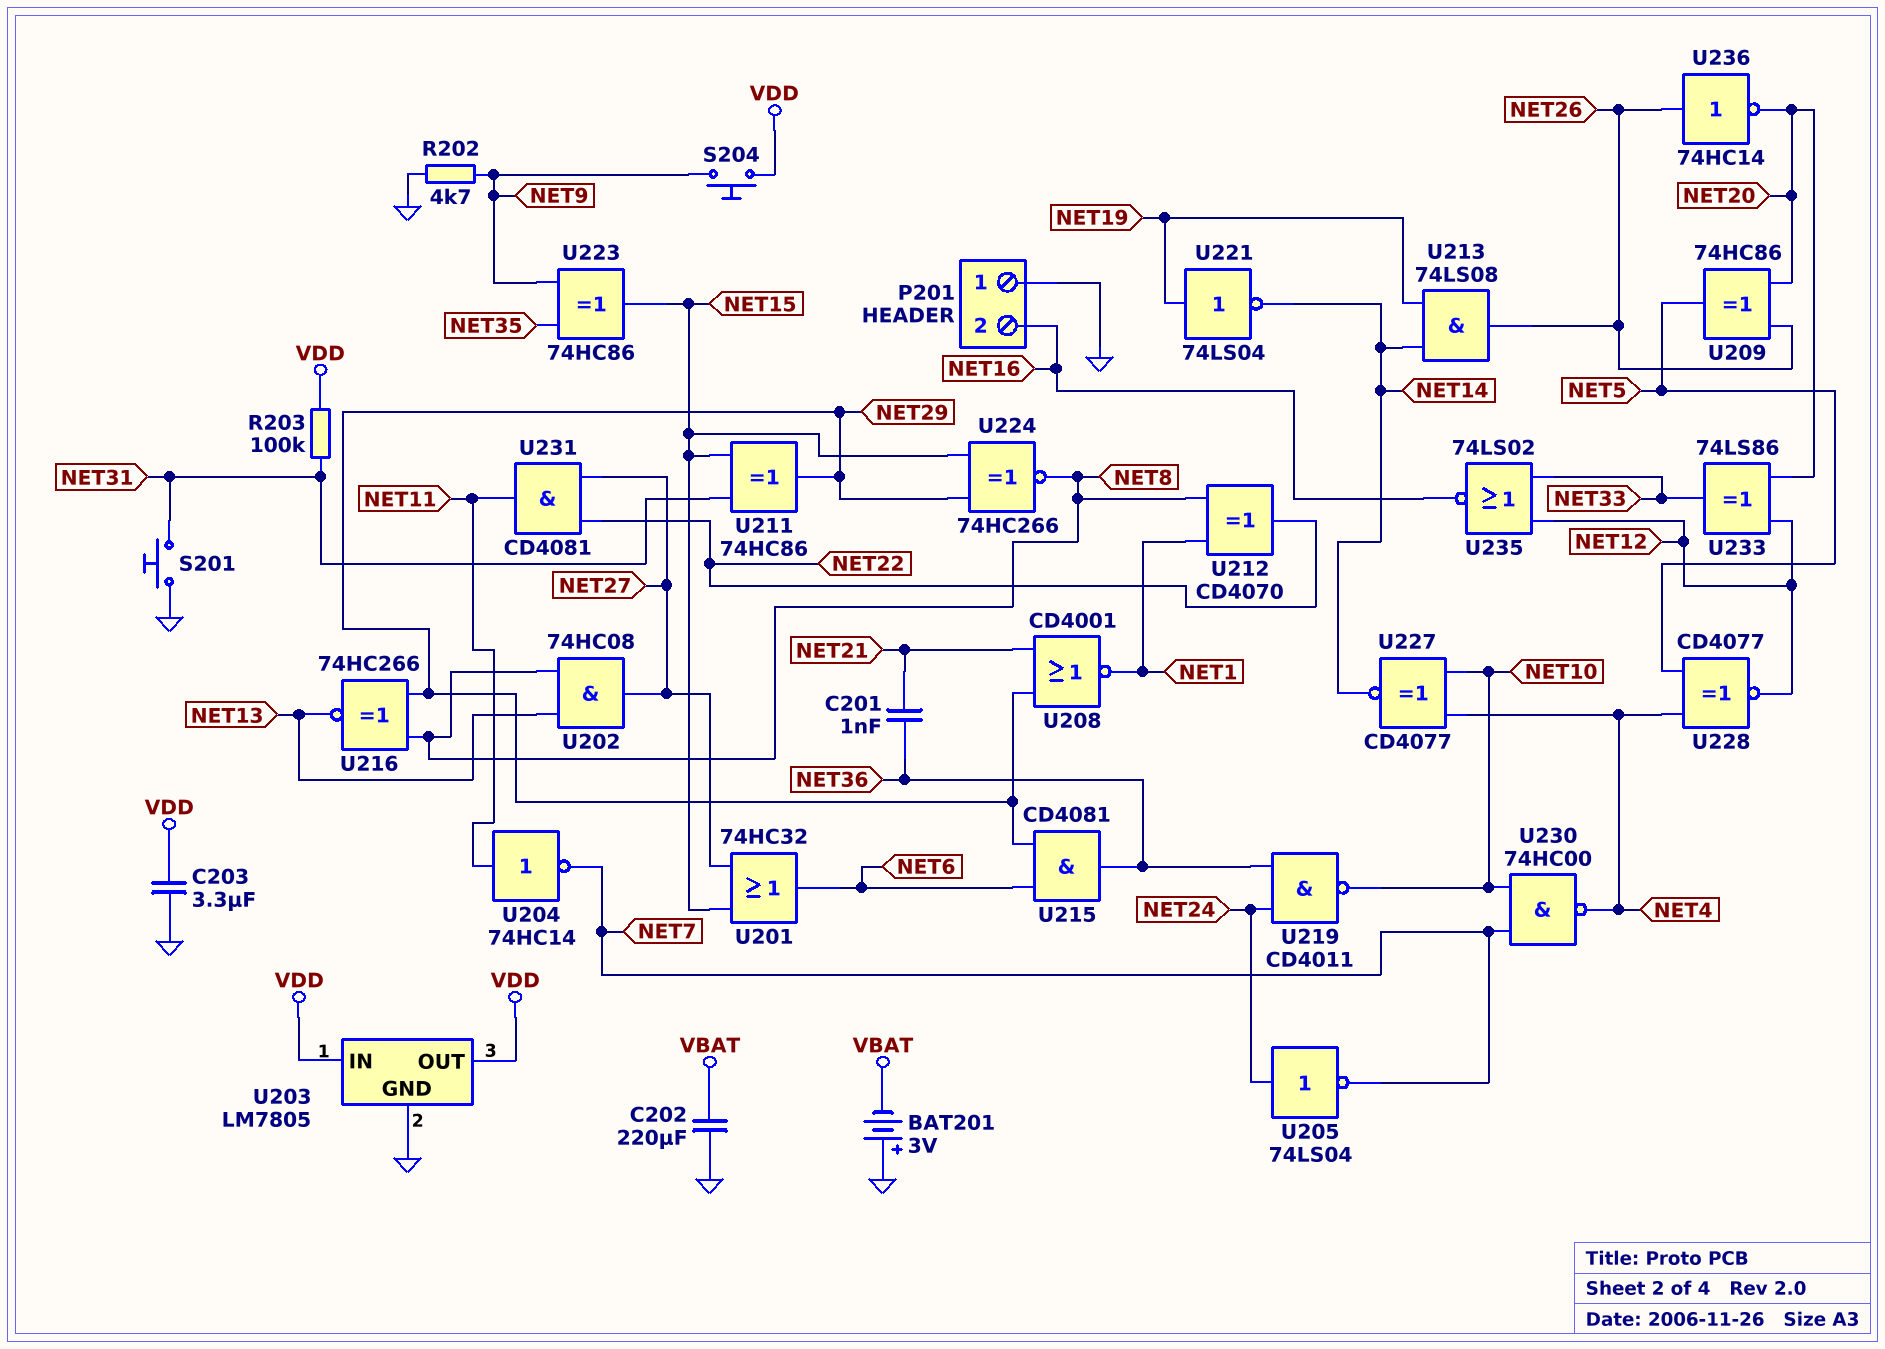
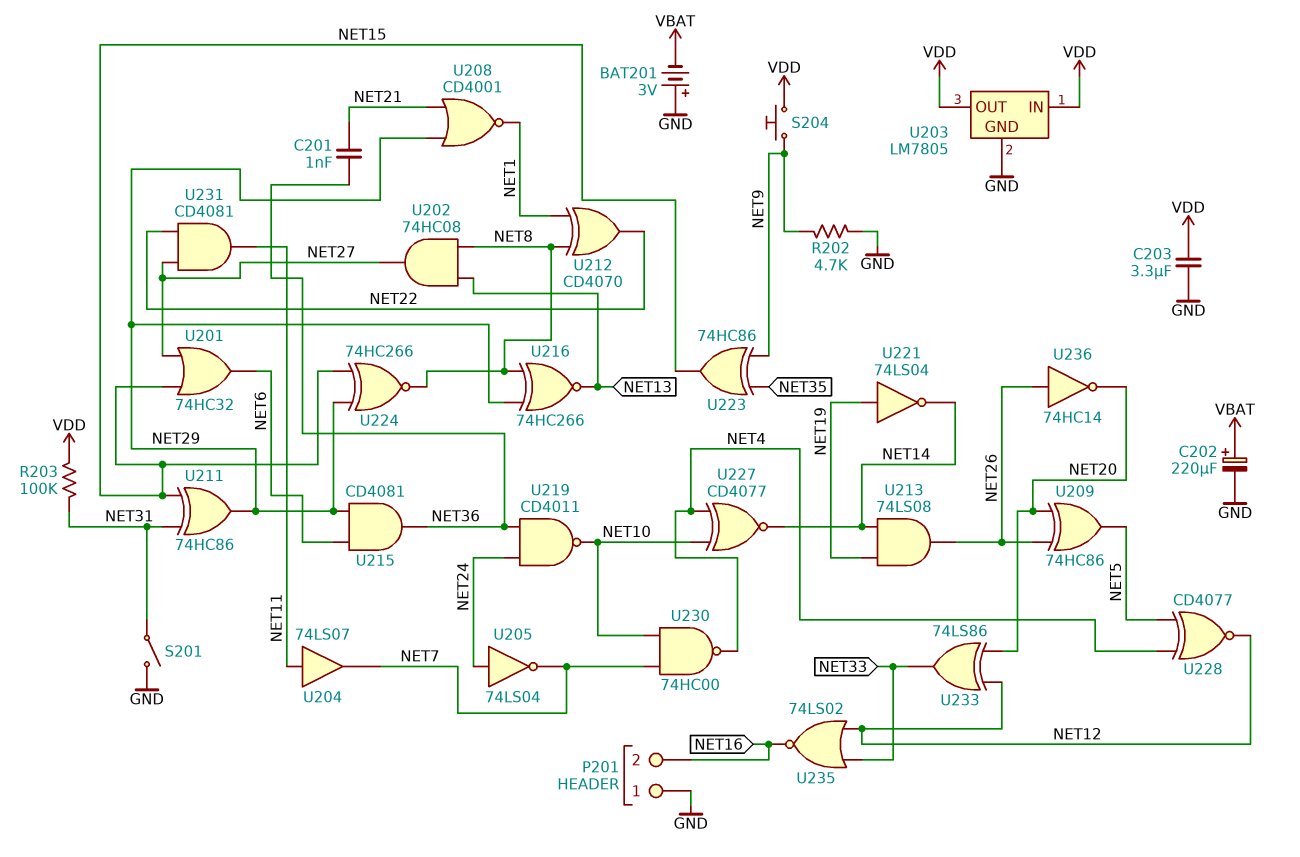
C202: 220uF (GND, VBAT) -> 220uF (plus VBAT, minus GND)
S201: button (GND, NET31) -> switch (GND, NET31)
U204: NOT 74HC14 (in NET11, out NET7) -> buffer 74LS07 (in NET11, out NET7)

